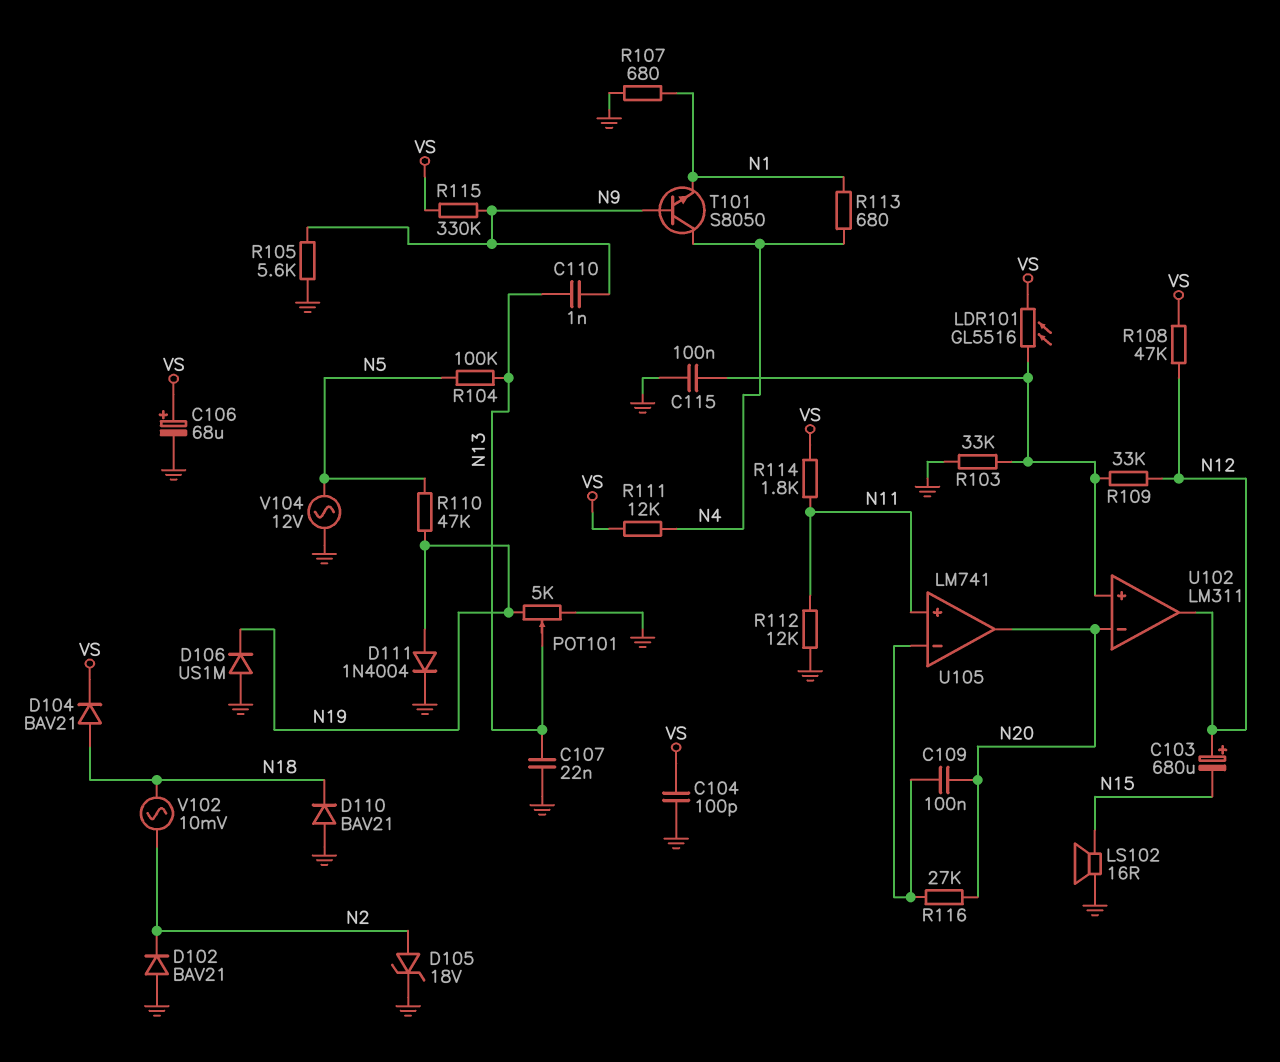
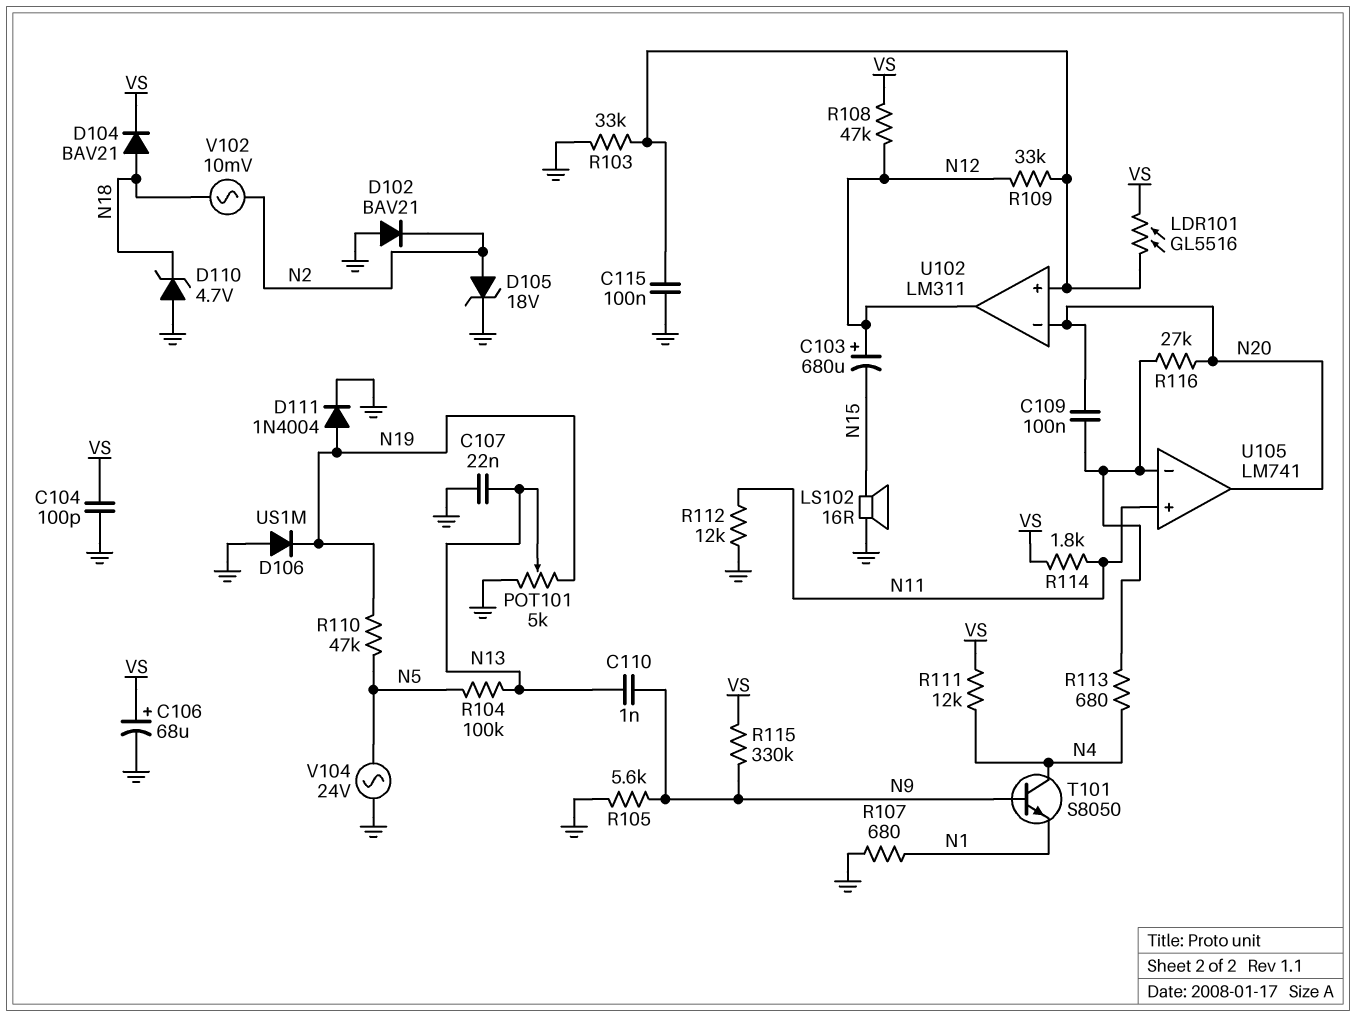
D110: diode BAV21 (A GND, K N18) -> zener 4.7V (A GND, K N18)
R113: 680 (N1, N4) -> 680 (N4, U105/in-)
V104: AC 12V (GND, N5) -> AC 24V (GND, N5)

